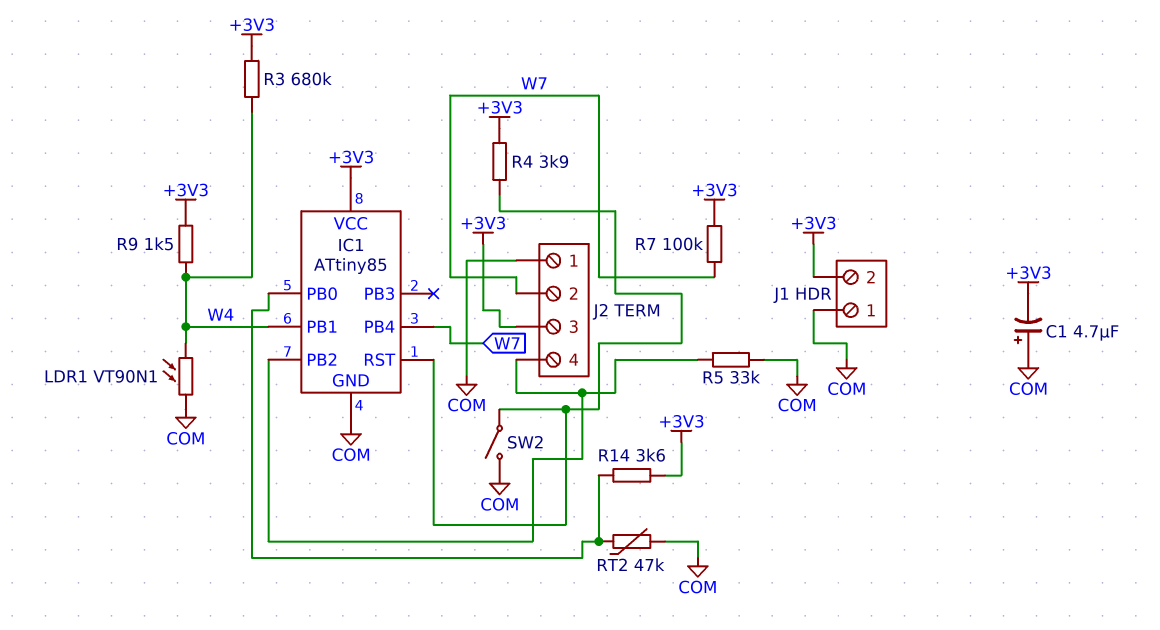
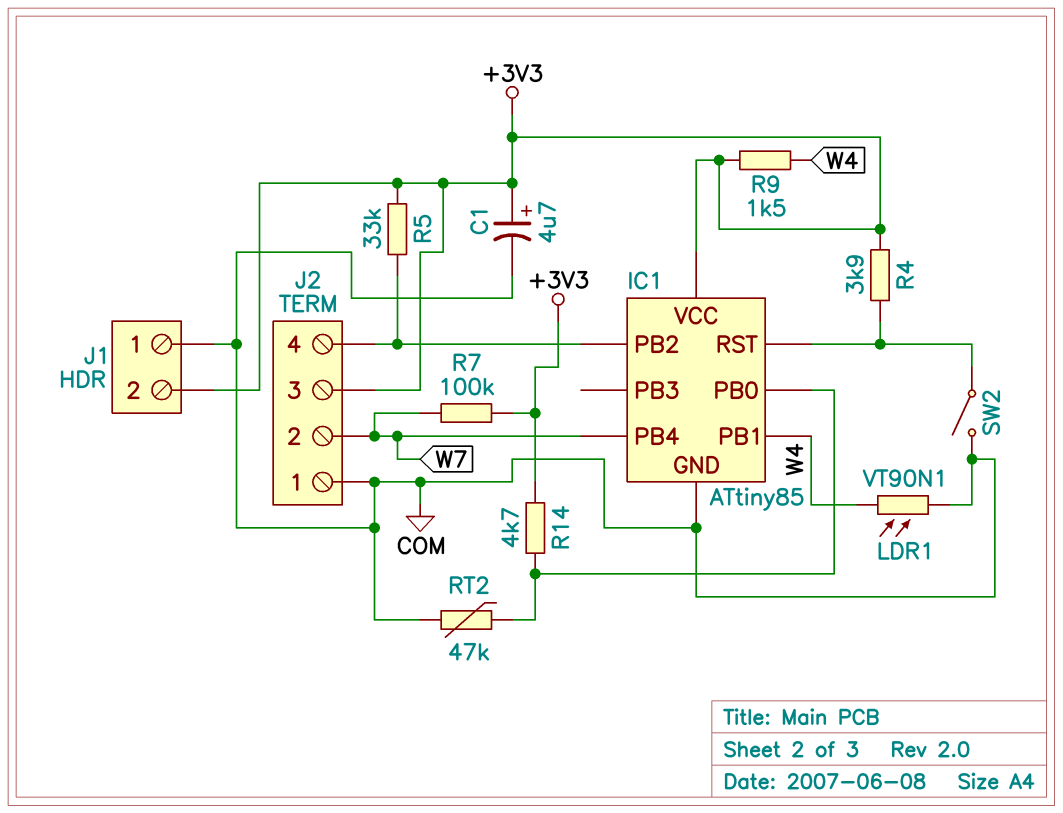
C1: 4.7uF (plus COM, minus +3V3) -> 4.7uF (plus +3V3, minus COM)
R3: 680k (+3V3, W4) -> none
R5: 33k (COM, IC1/PB2) -> 33k (+3V3, IC1/PB2)
R14: 3.6k (+3V3, IC1/PB0) -> 4.7k (+3V3, IC1/PB0)

